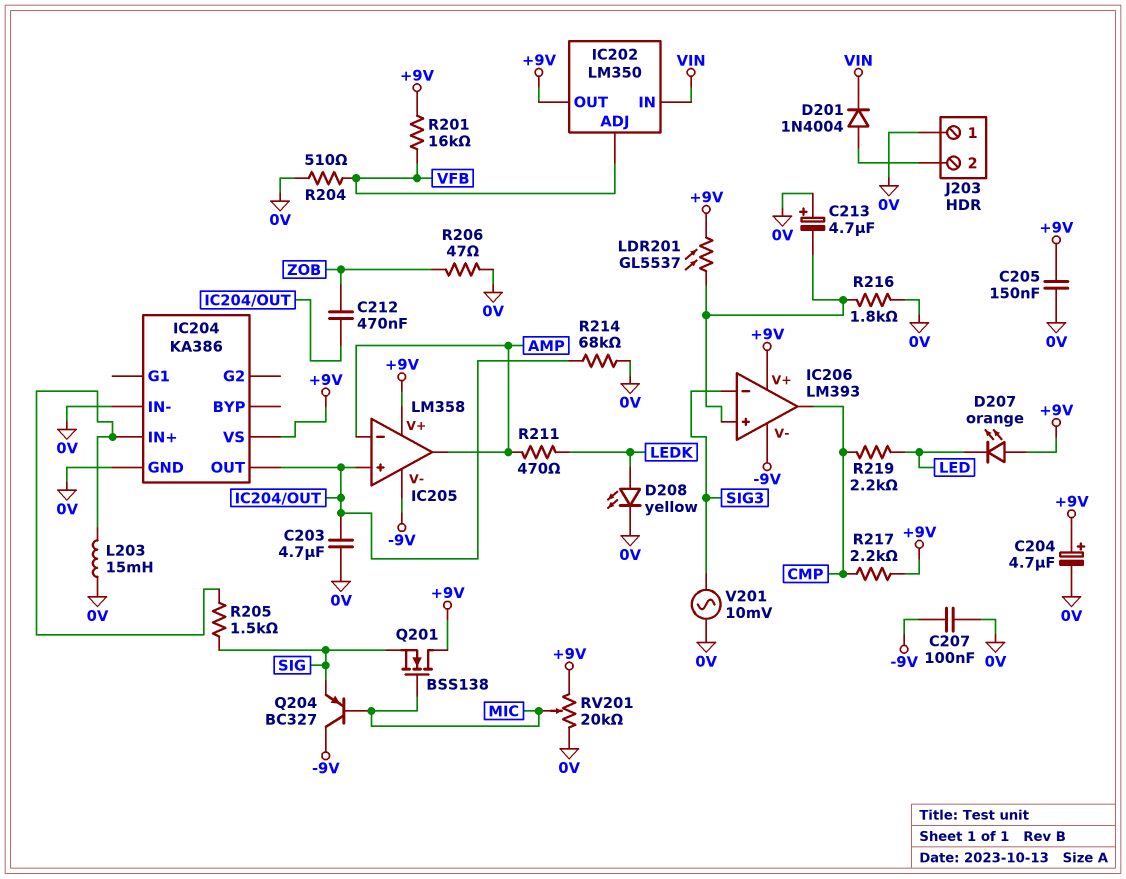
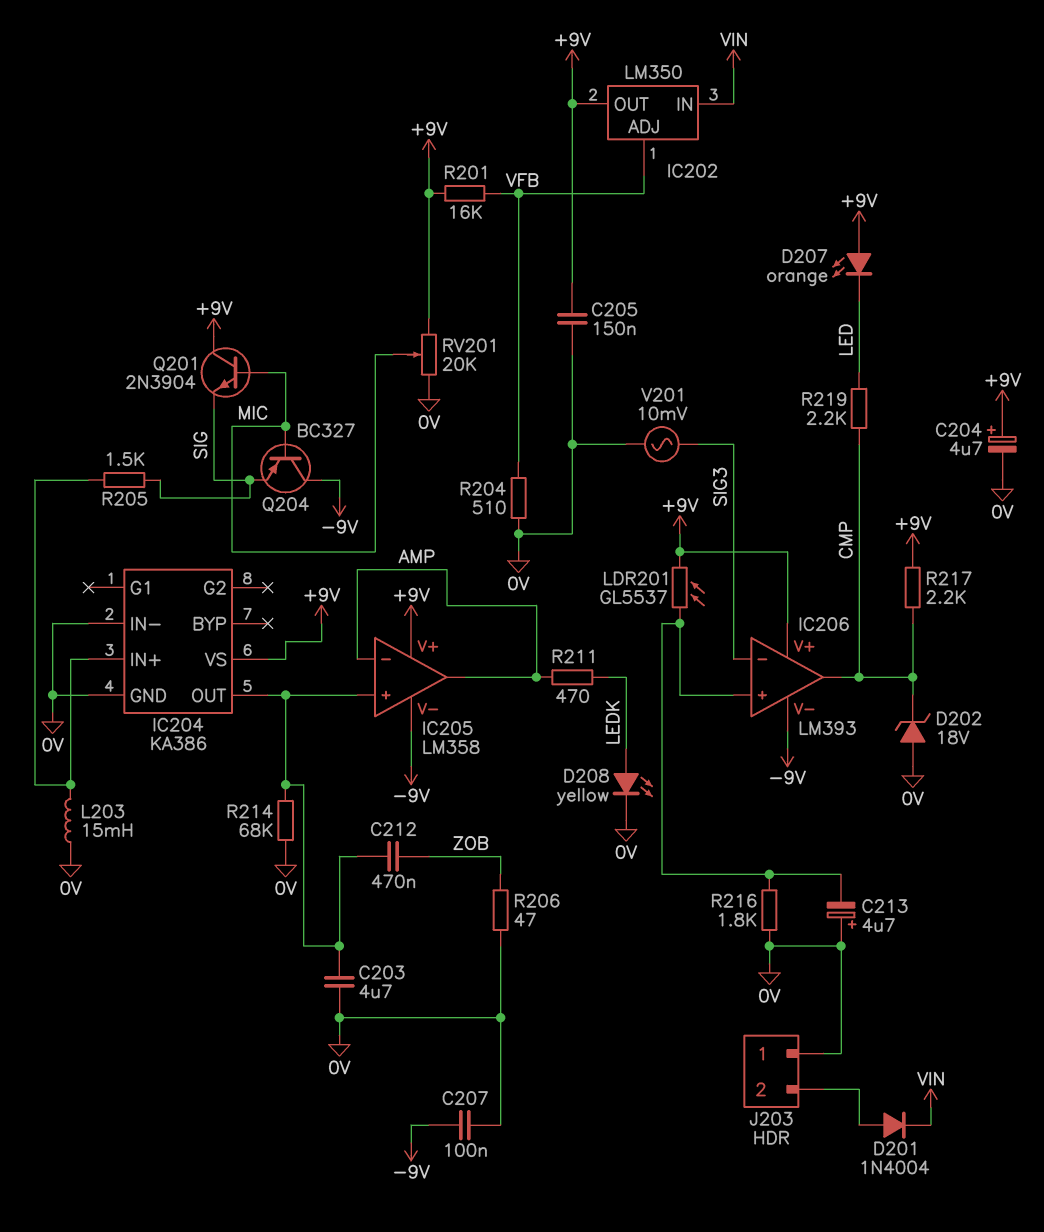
D202: none -> zener 18V (A 0V, K CMP)
Q201: NMOS BSS138 (G MIC, D +9V, S SIG) -> NPN 2N3904 (B MIC, C +9V, E SIG)

